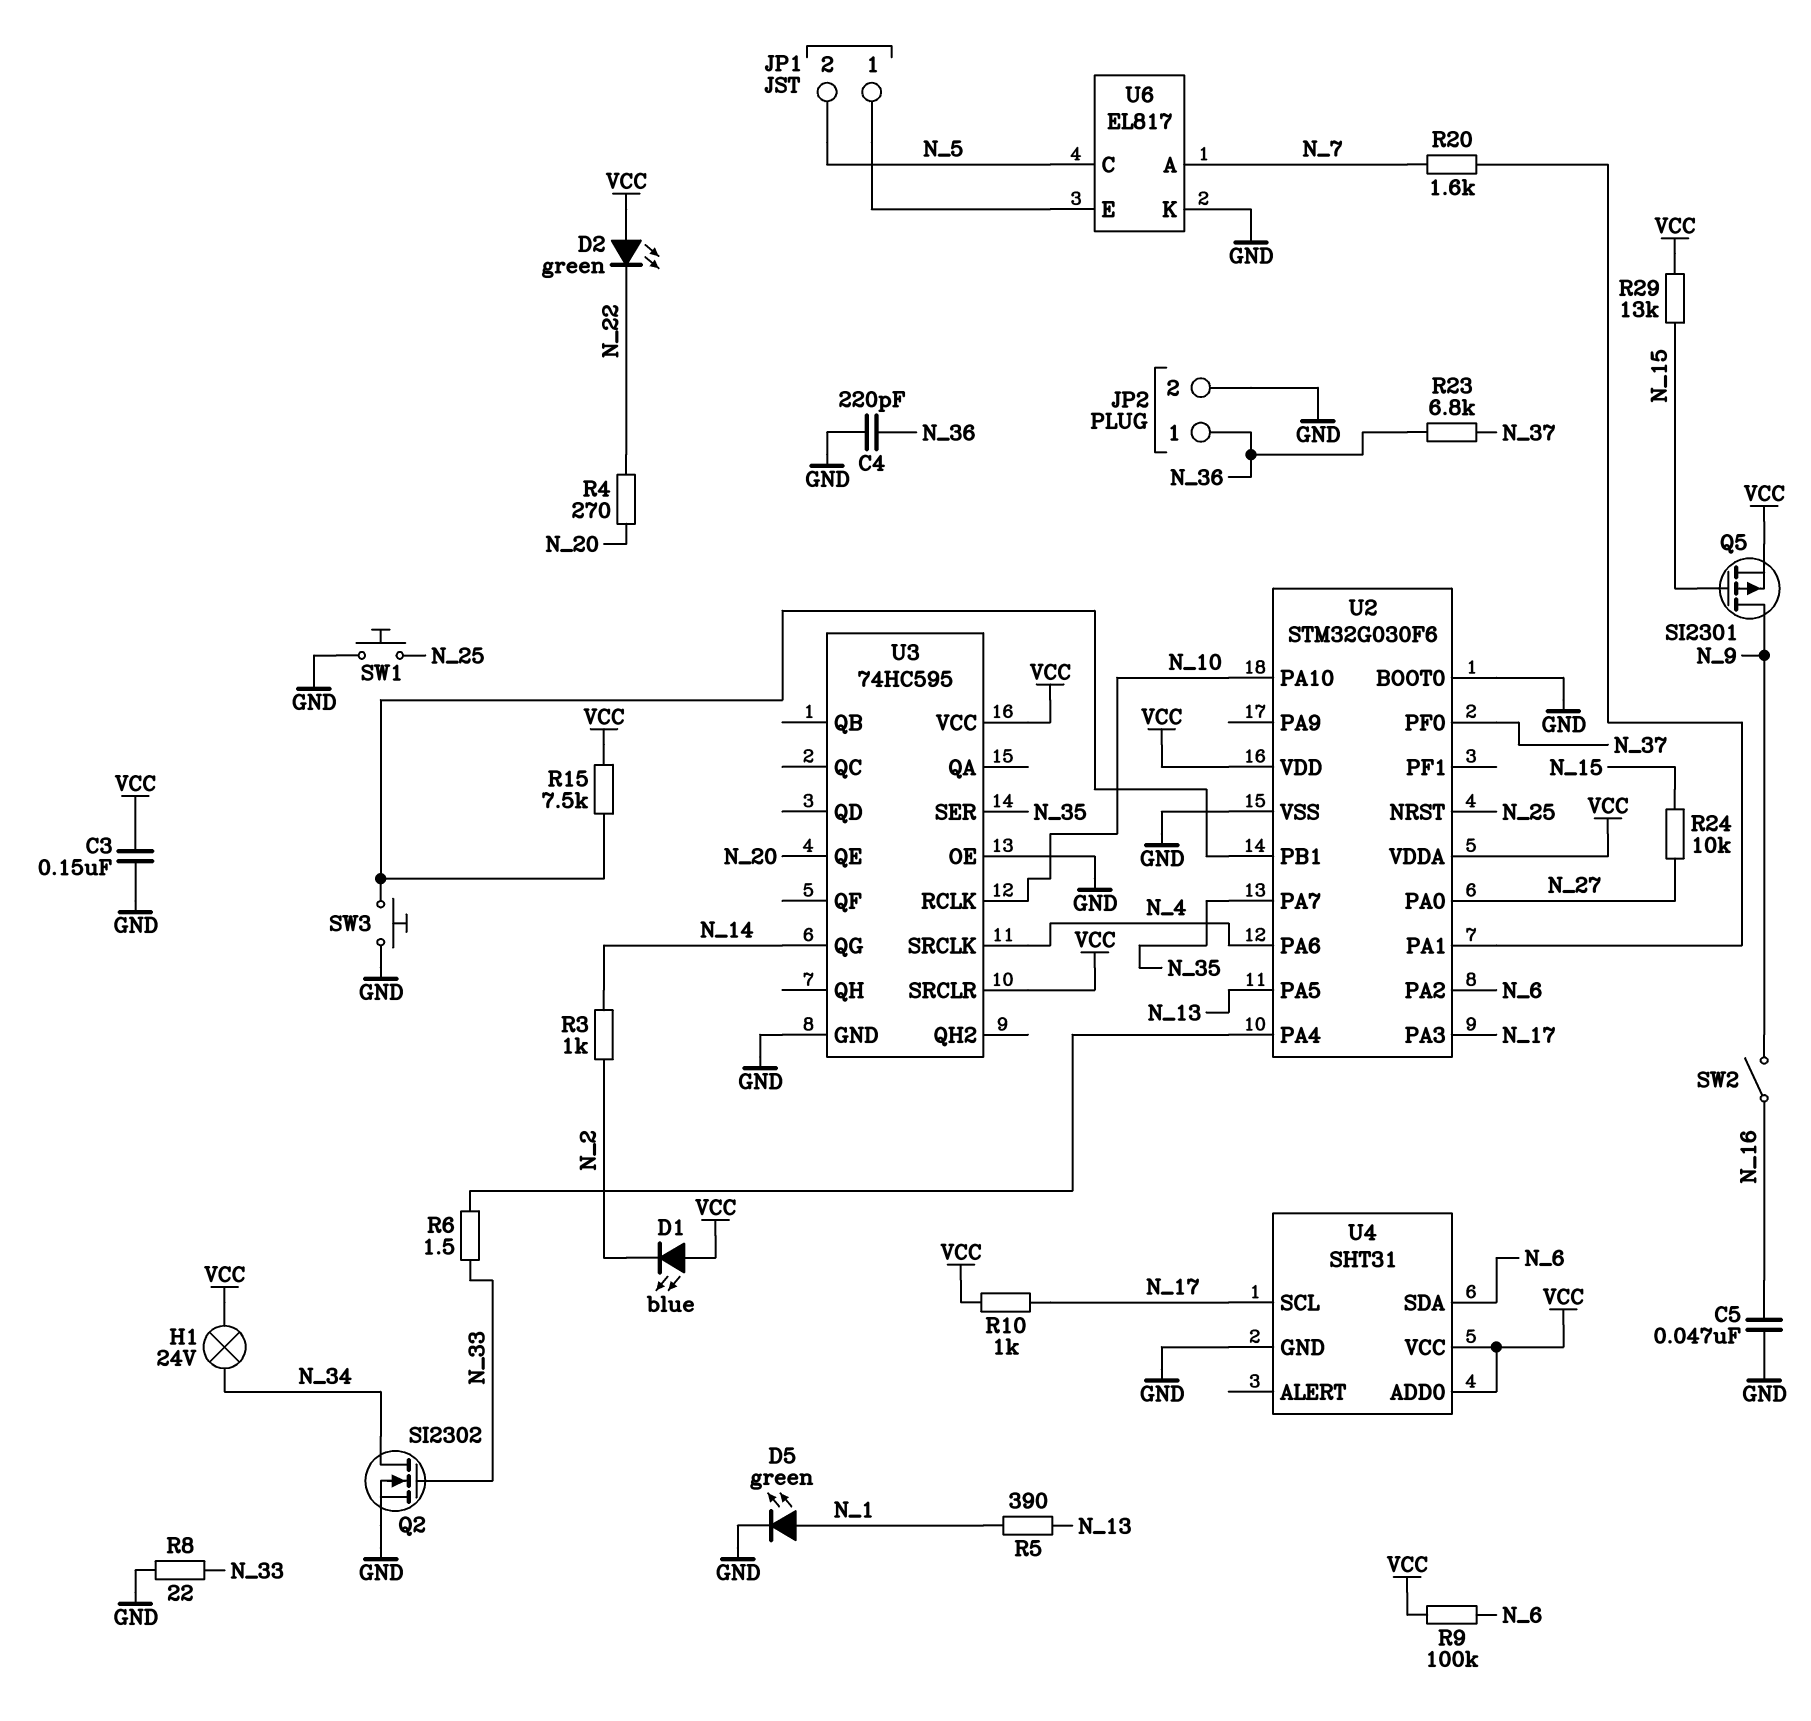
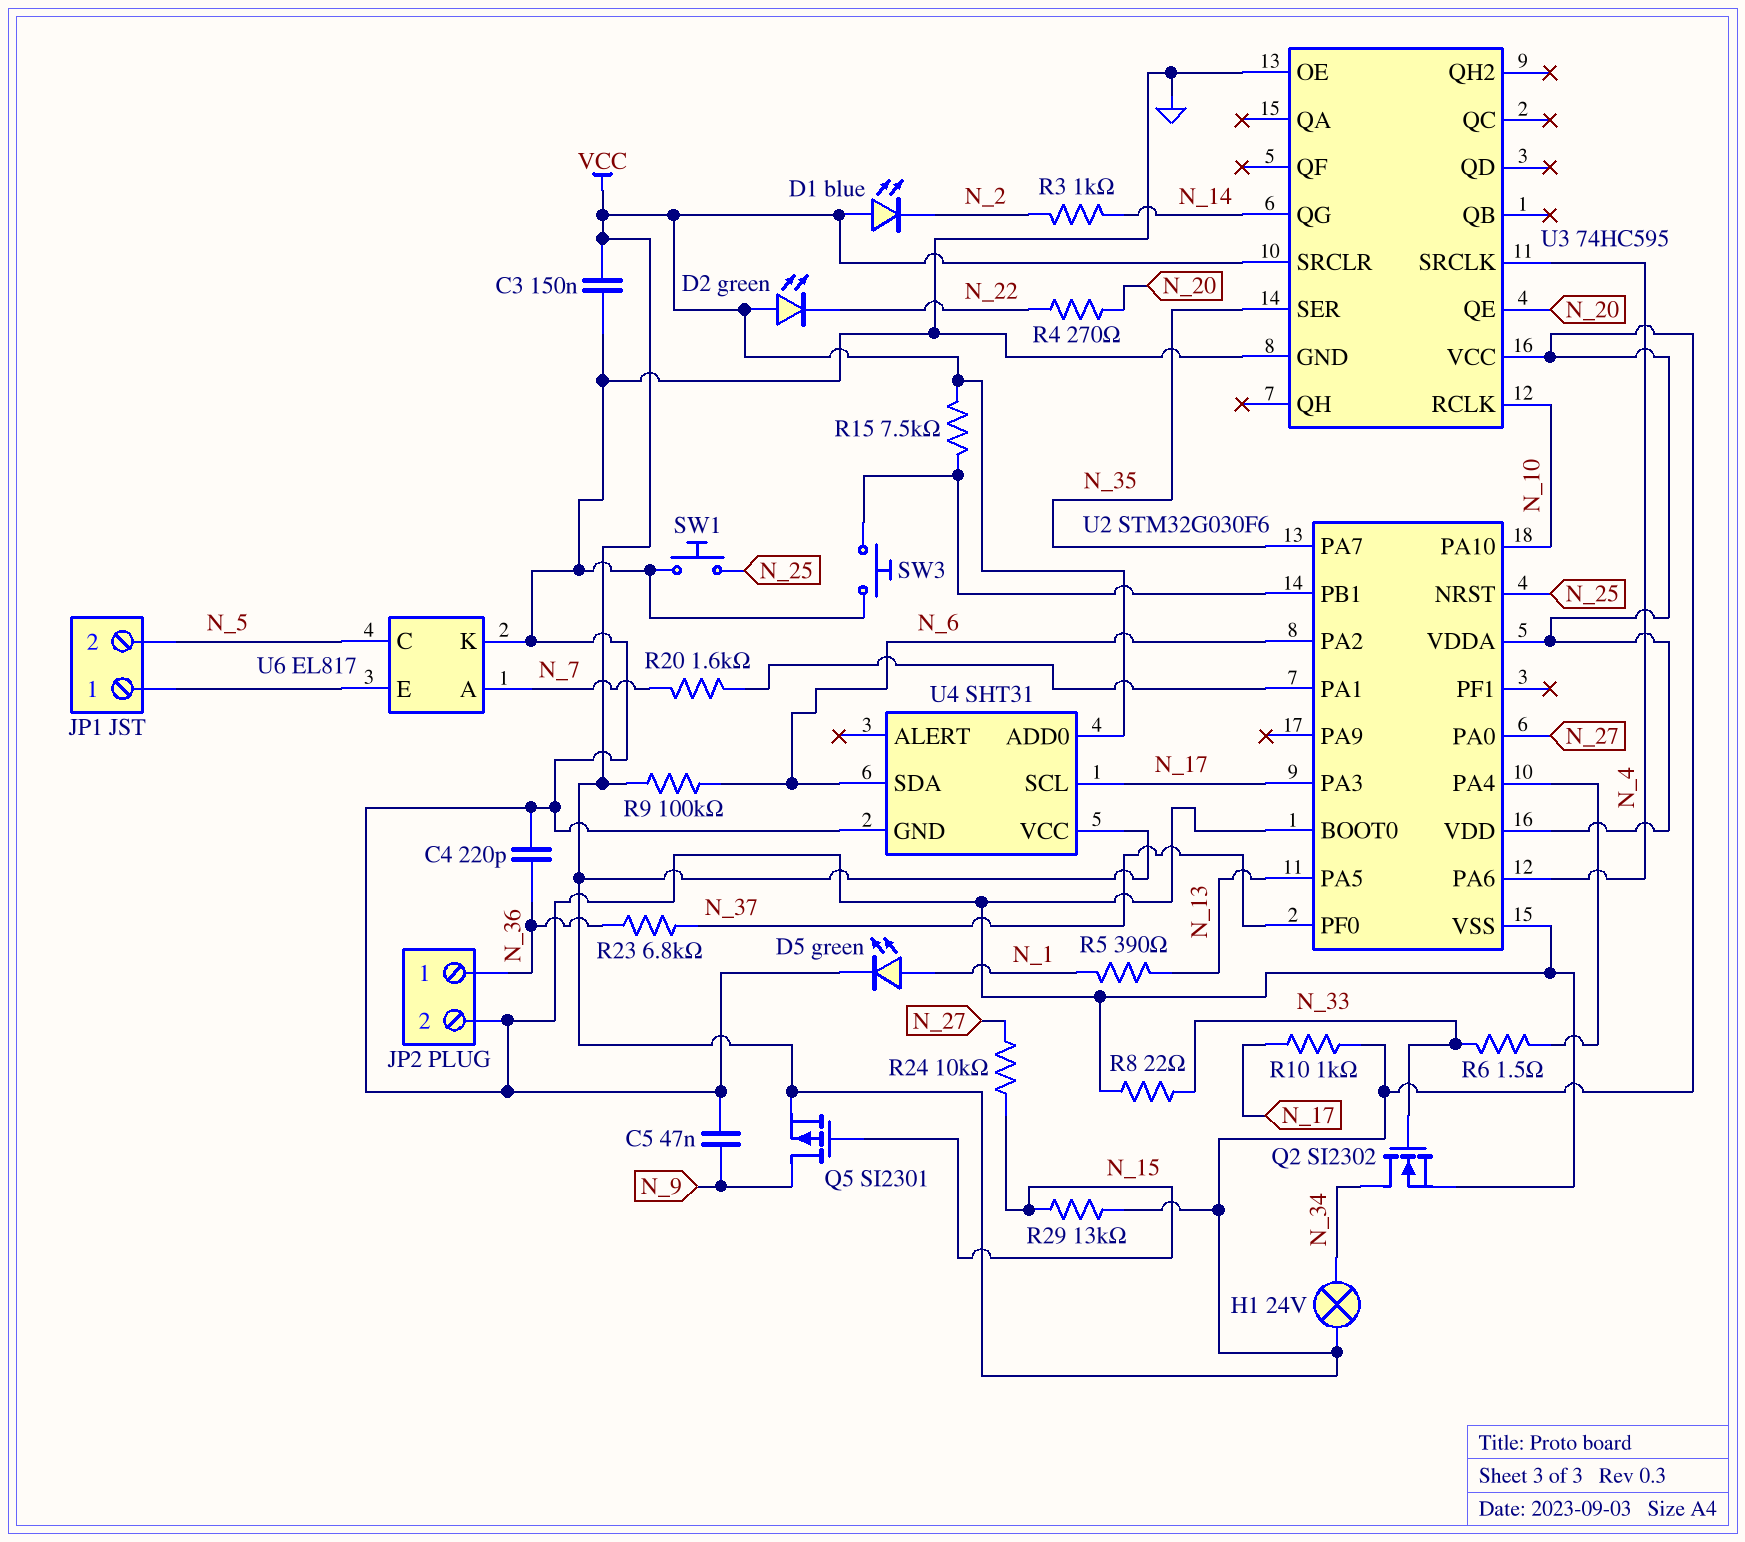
C5: 47nF (GND, N_16) -> 47nF (GND, N_9)
SW2: switch (N_9, N_16) -> none

